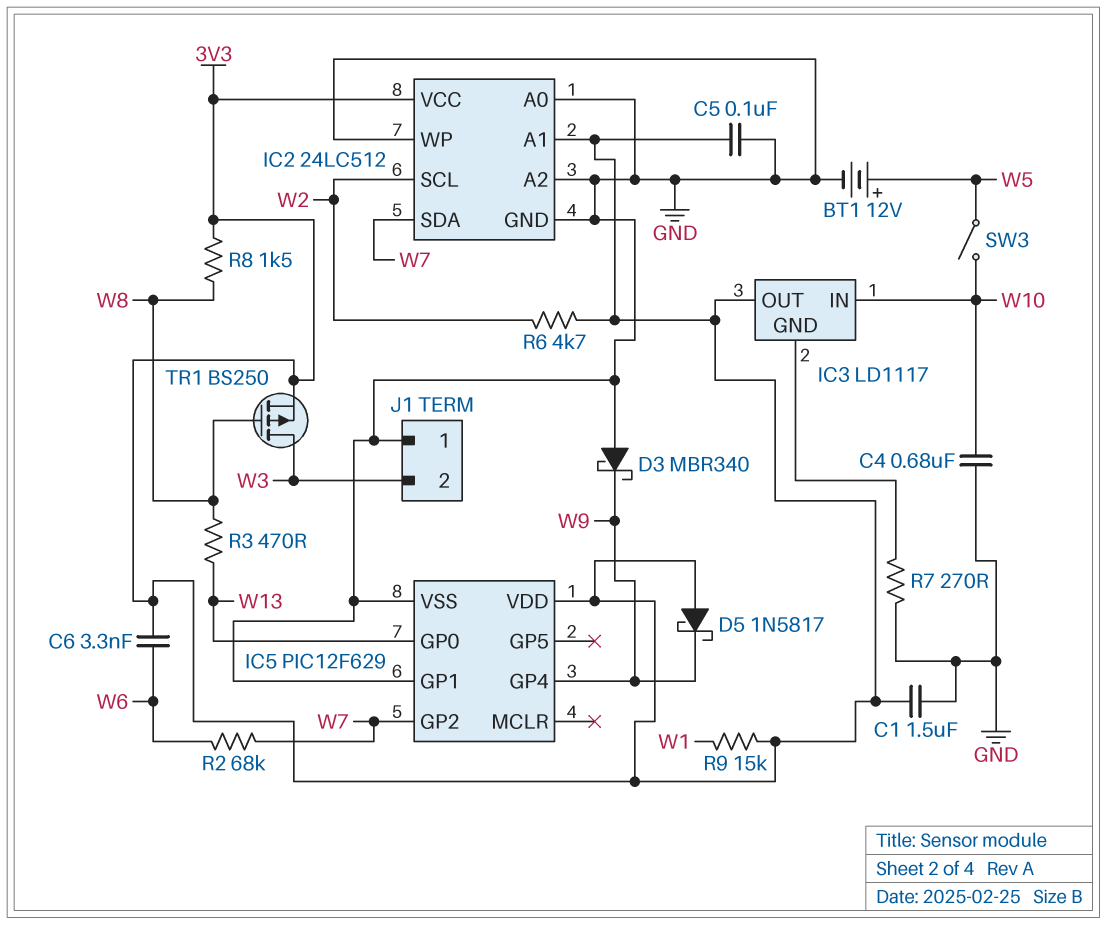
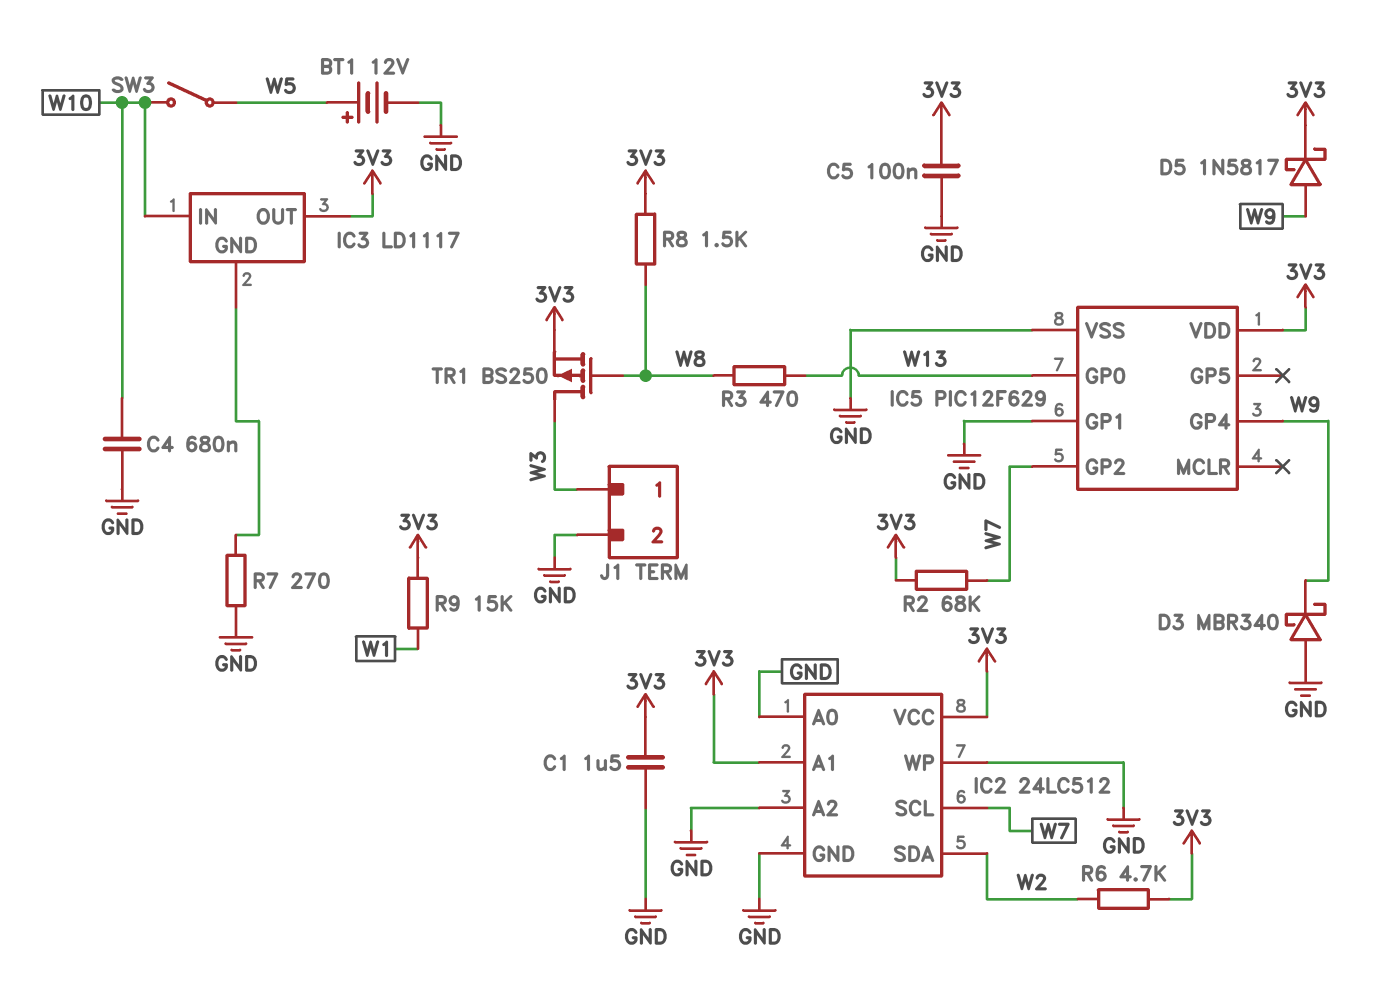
C6: 3.3nF (3V3, W6) -> none
D5: schottky 1N5817 (A 3V3, K W9) -> schottky 1N5817 (A W9, K 3V3)
IC2 pin SCL: W2 -> W7
IC2 pin SDA: W7 -> W2
J1 pin 1: GND -> W3
J1 pin 2: W3 -> GND
R2: 68k (W6, W7) -> 68k (3V3, W7)

